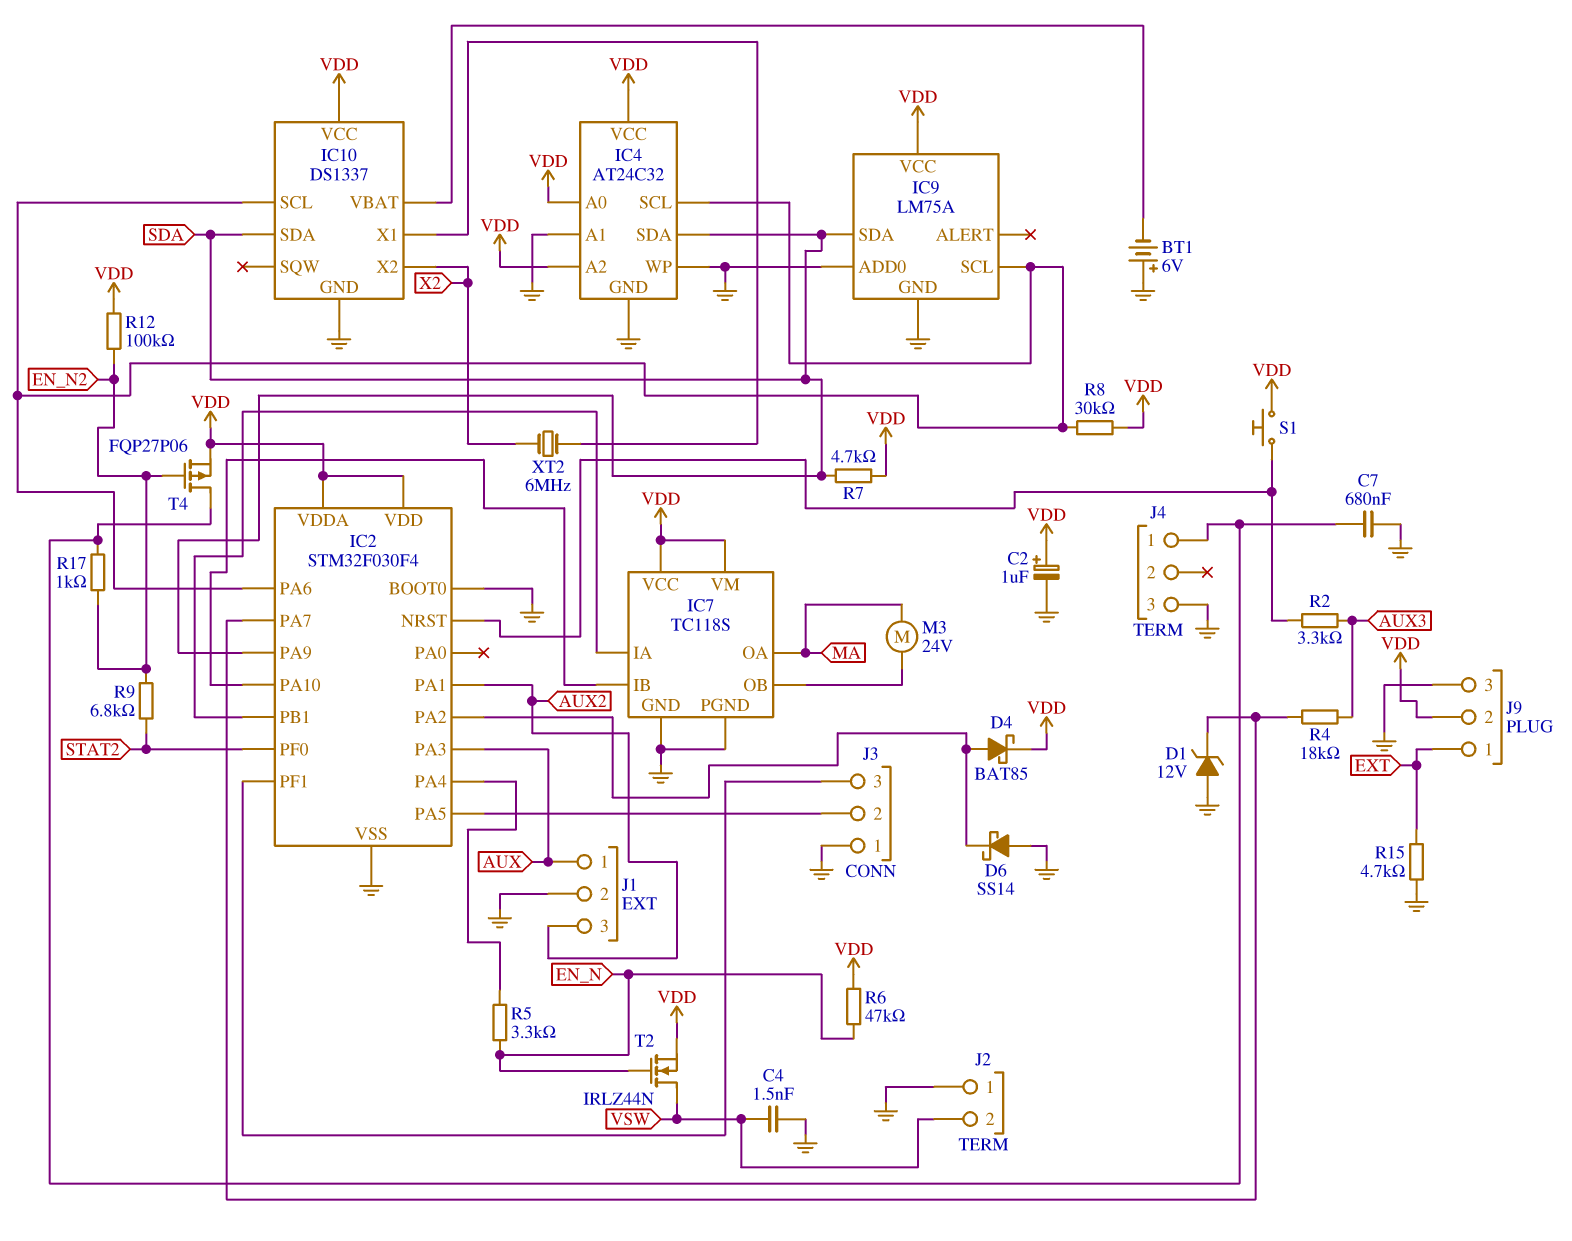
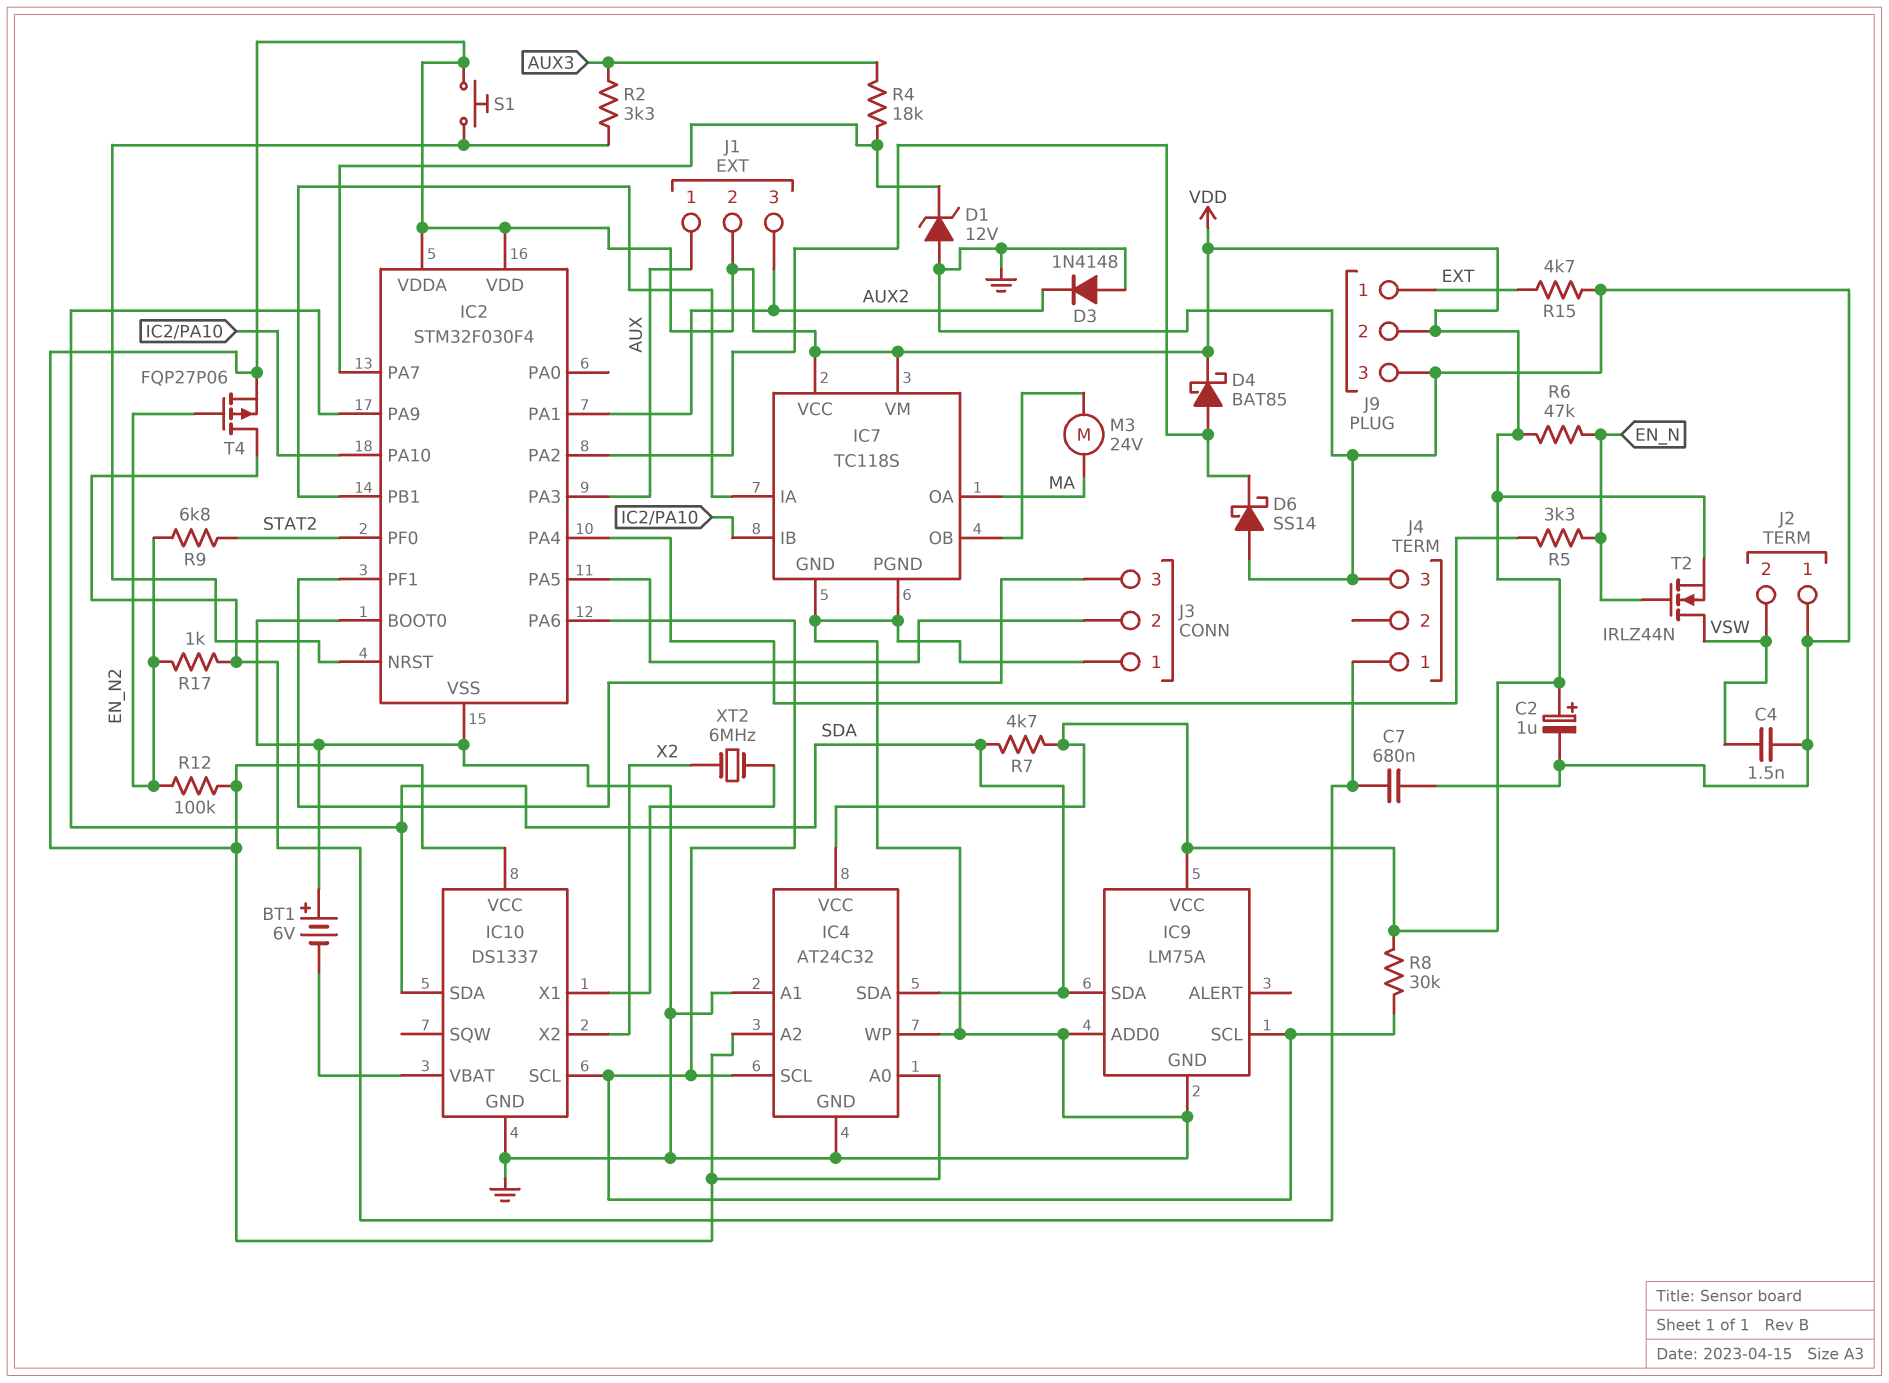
D3: none -> diode 1N4148 (A GND, K AUX2)
J1 pin 2: GND -> VDD

